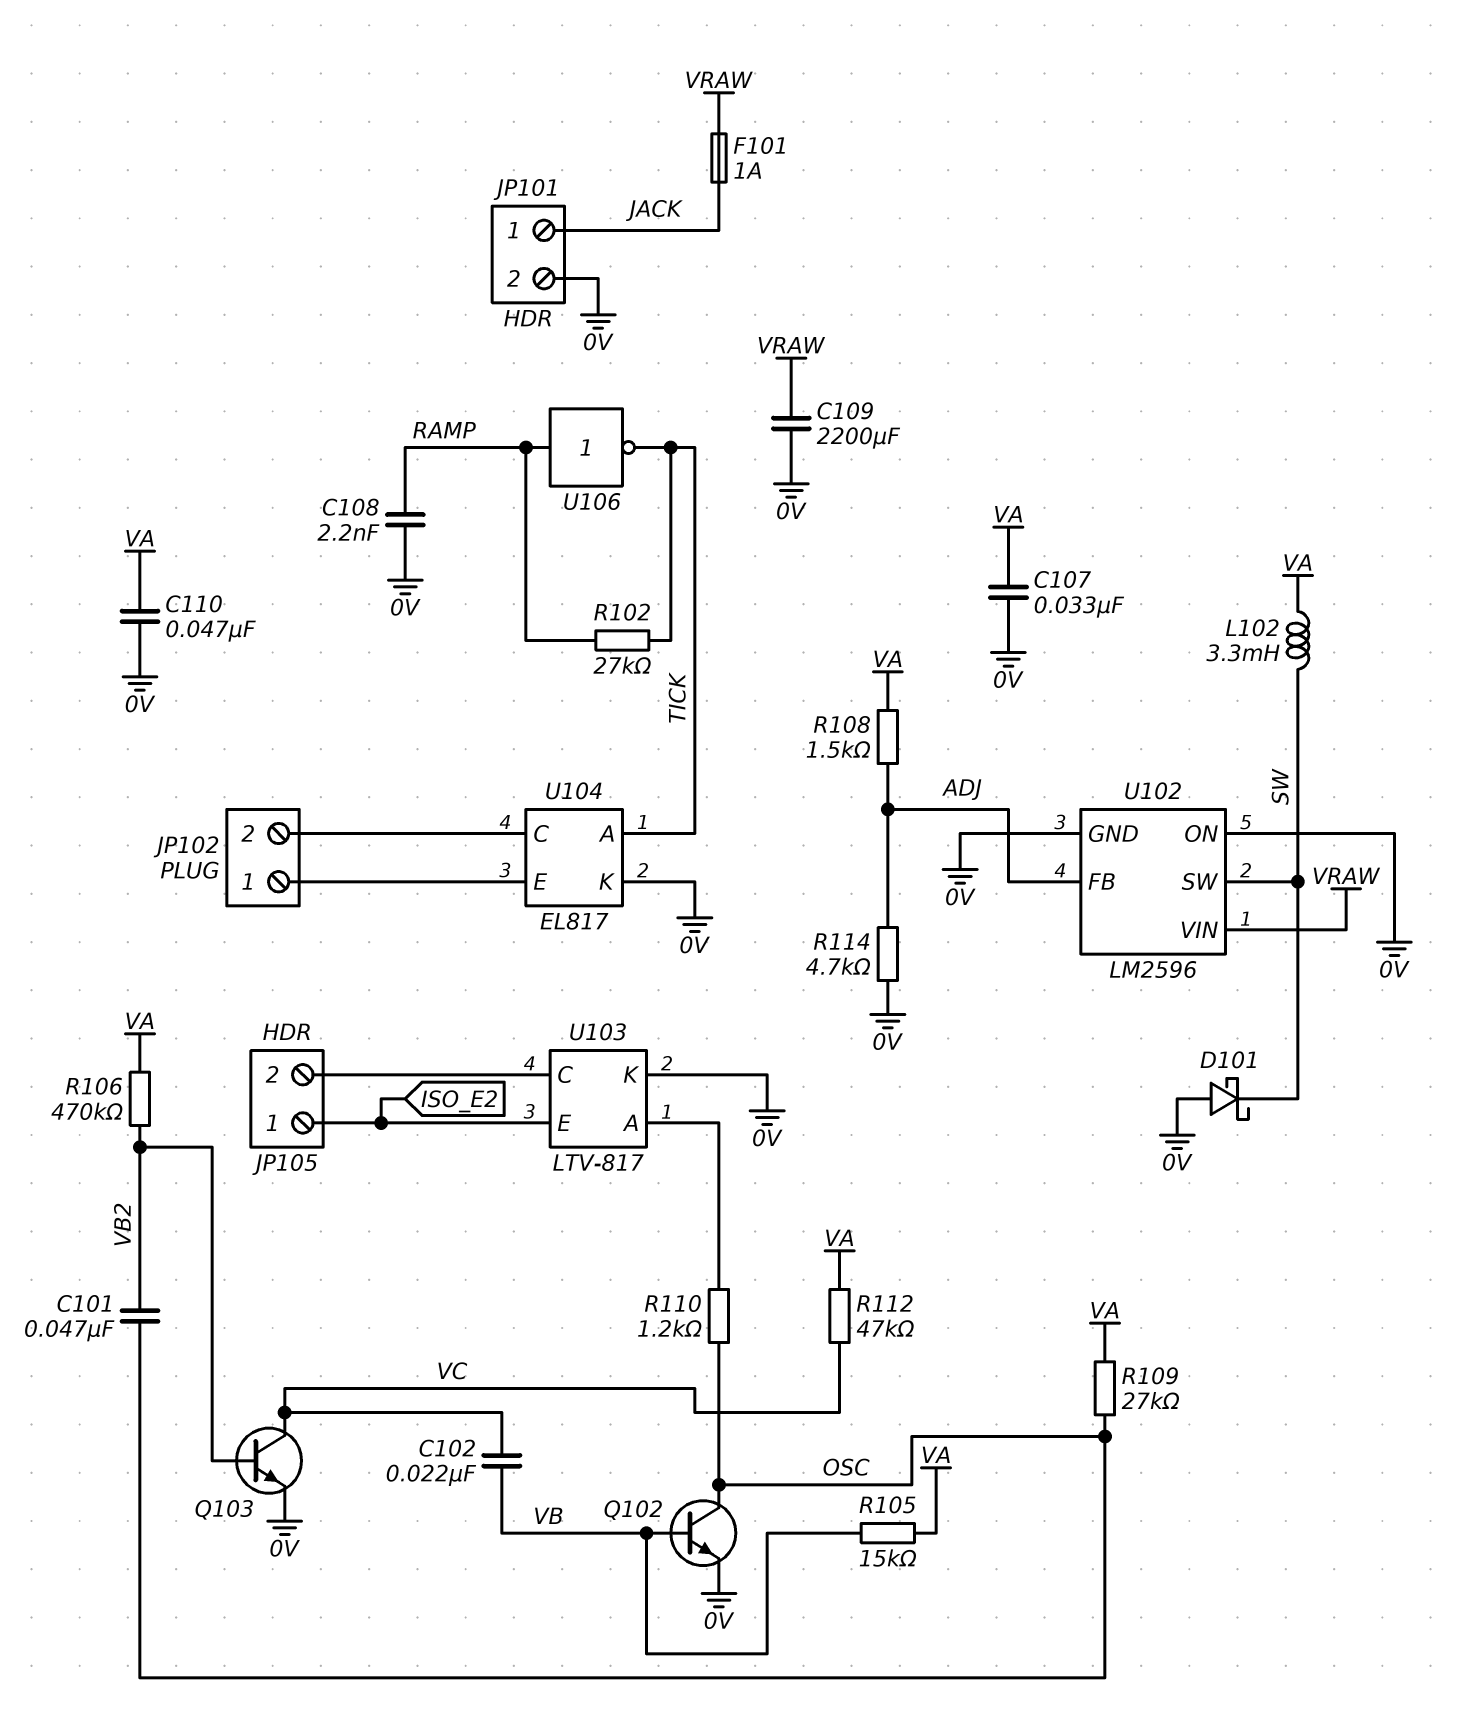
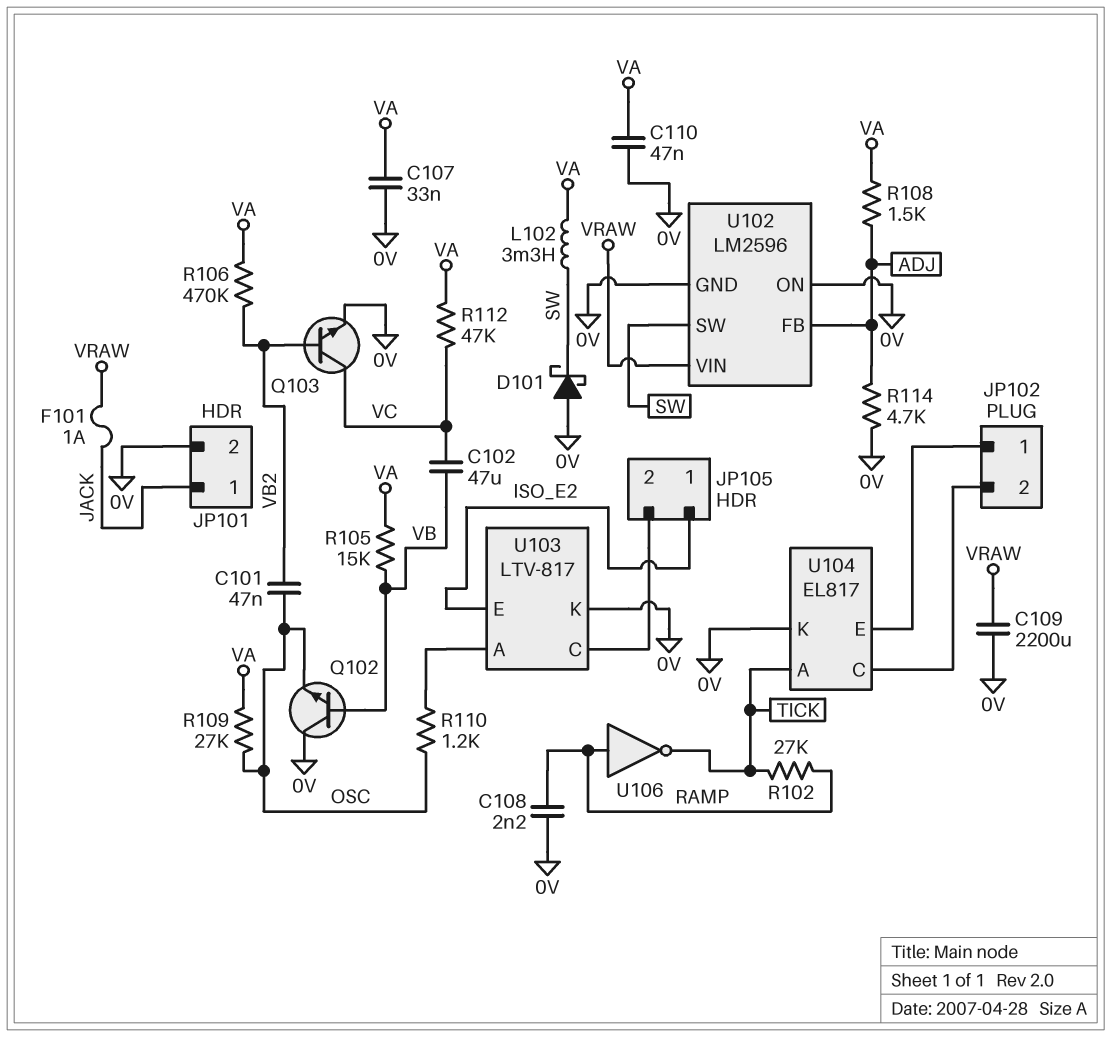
C102: 22nF (VB, VC) -> 47uF (VB, VC)
Q102: NPN (B VB, C OSC, E 0V) -> NPN (B VB, C 0V, E OSC)

